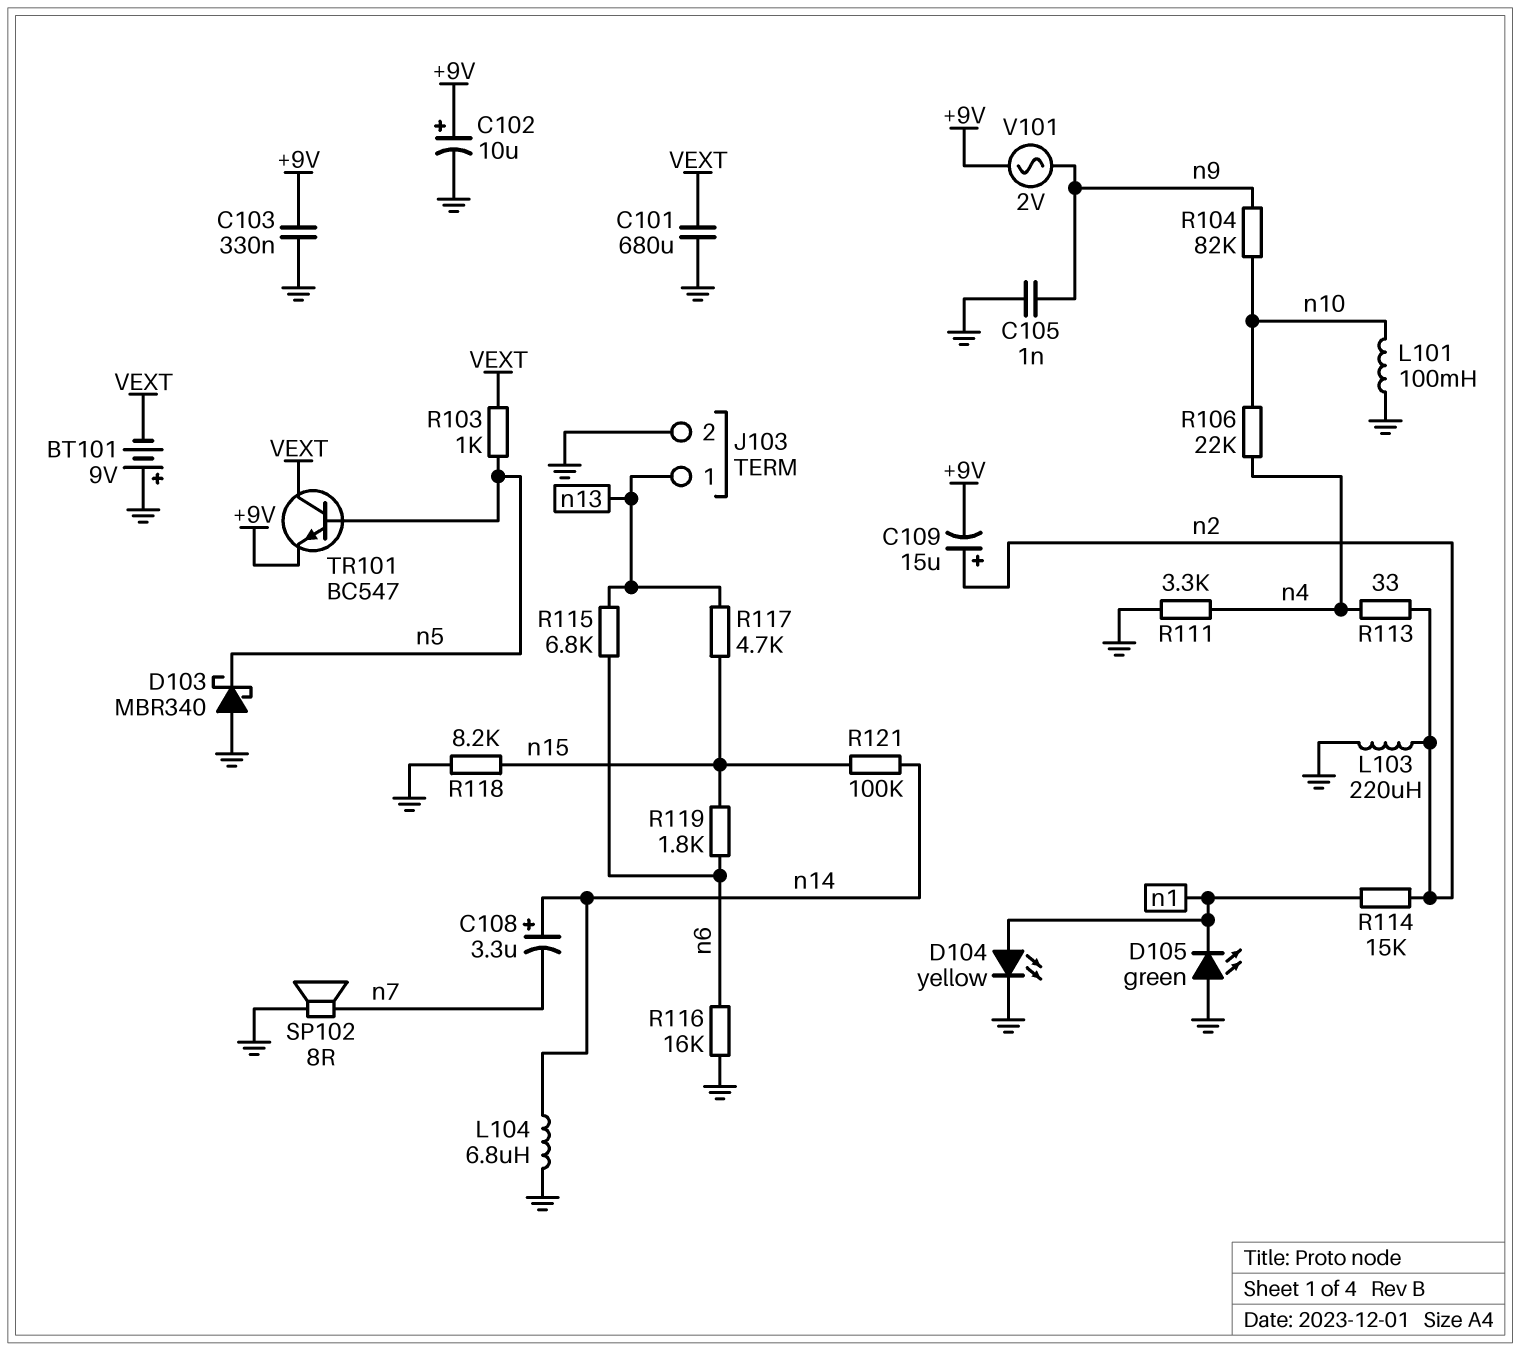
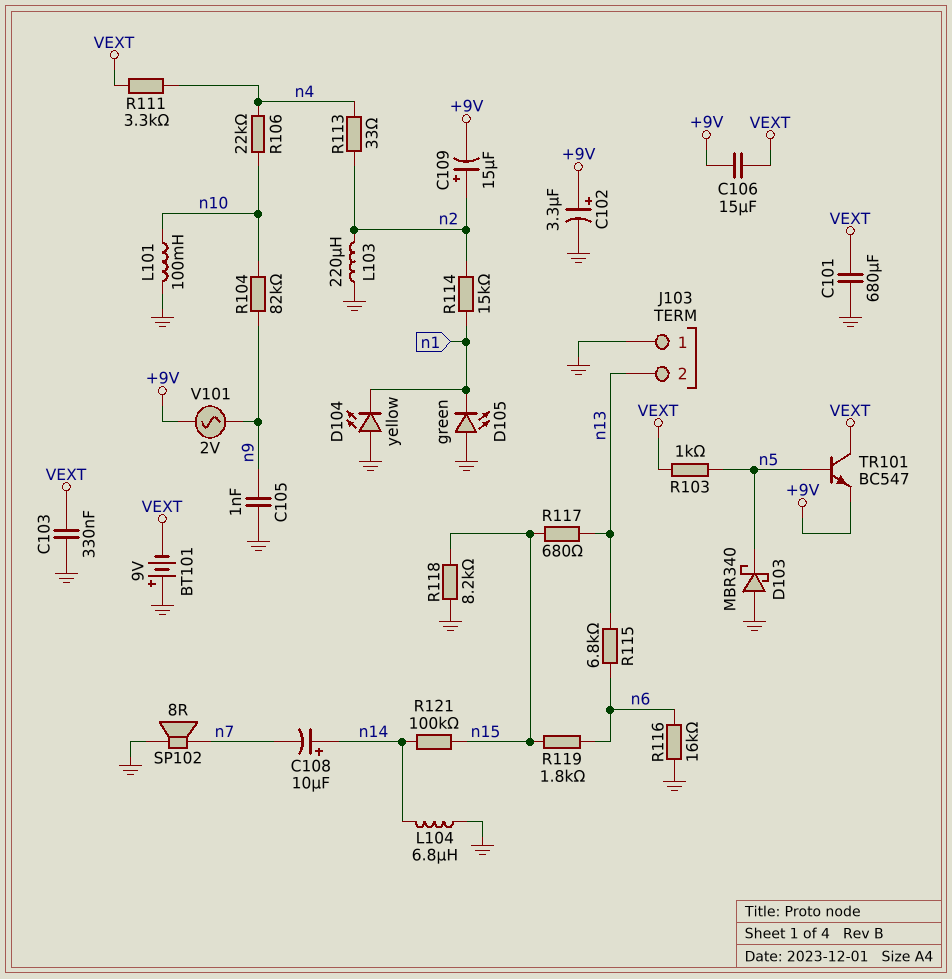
C102: 10uF (plus +9V, minus GND) -> 3.3uF (plus +9V, minus GND)
C103: 330nF (+9V, GND) -> 330nF (GND, VEXT)
C106: none -> 15uF (+9V, VEXT)
C108: 3.3uF (plus n14, minus n7) -> 10uF (plus n14, minus n7)
D104: LED yellow (A n1, K GND) -> LED yellow (A GND, K n1)
J103 pin 1: n13 -> GND
J103 pin 2: GND -> n13
R111: 3.3k (GND, n4) -> 3.3k (VEXT, n4)
R117: 4.7k (n13, n15) -> 680 (n13, n15)

